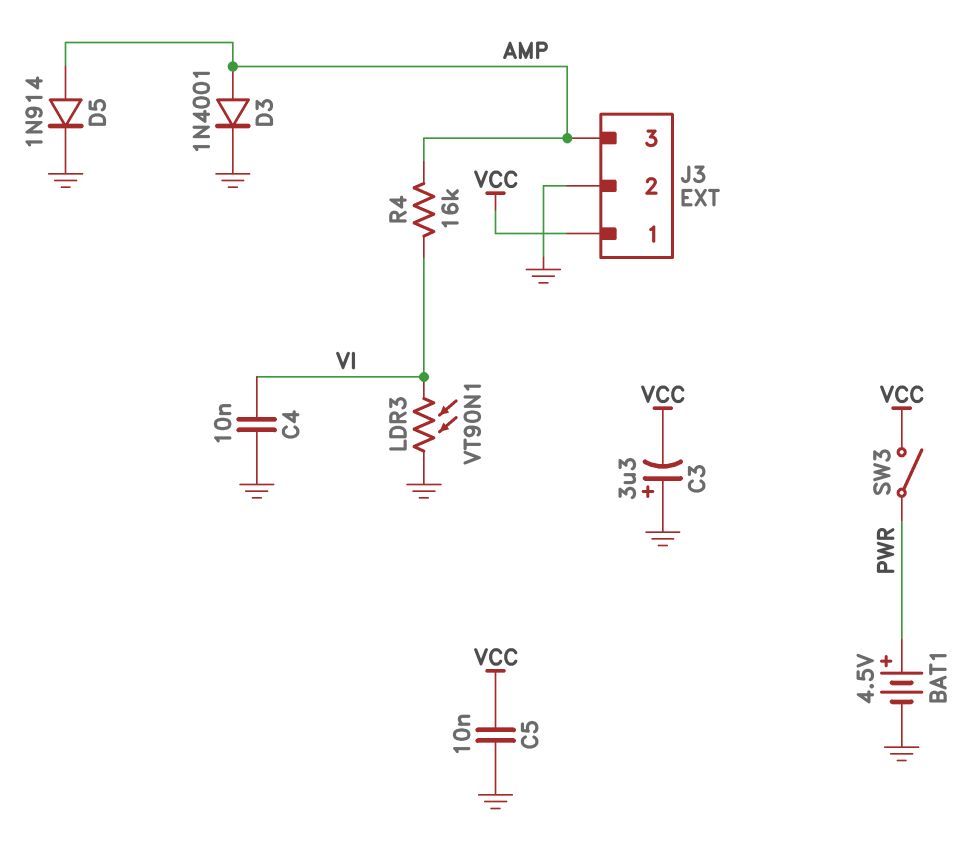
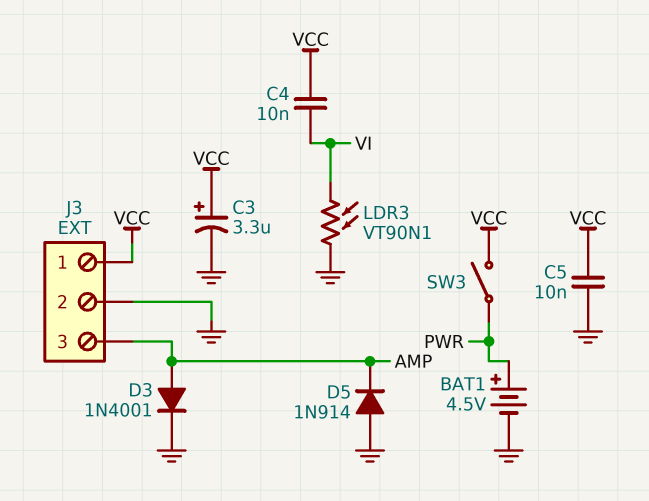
C3: 3.3uF (plus GND, minus VCC) -> 3.3uF (plus VCC, minus GND)
C4: 10nF (GND, VI) -> 10nF (VCC, VI)
D5: diode 1N914 (A AMP, K GND) -> diode 1N914 (A GND, K AMP)
R4: 16k (AMP, VI) -> none

